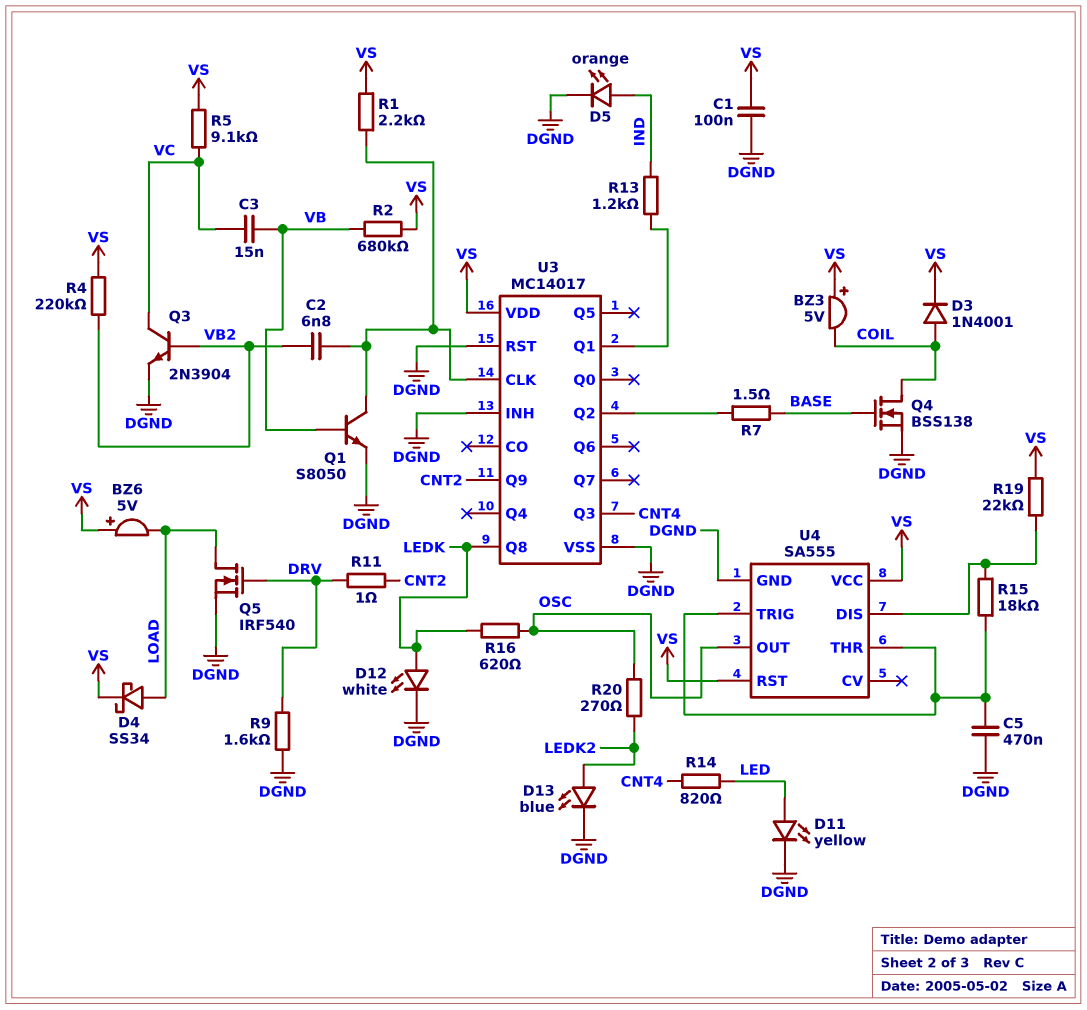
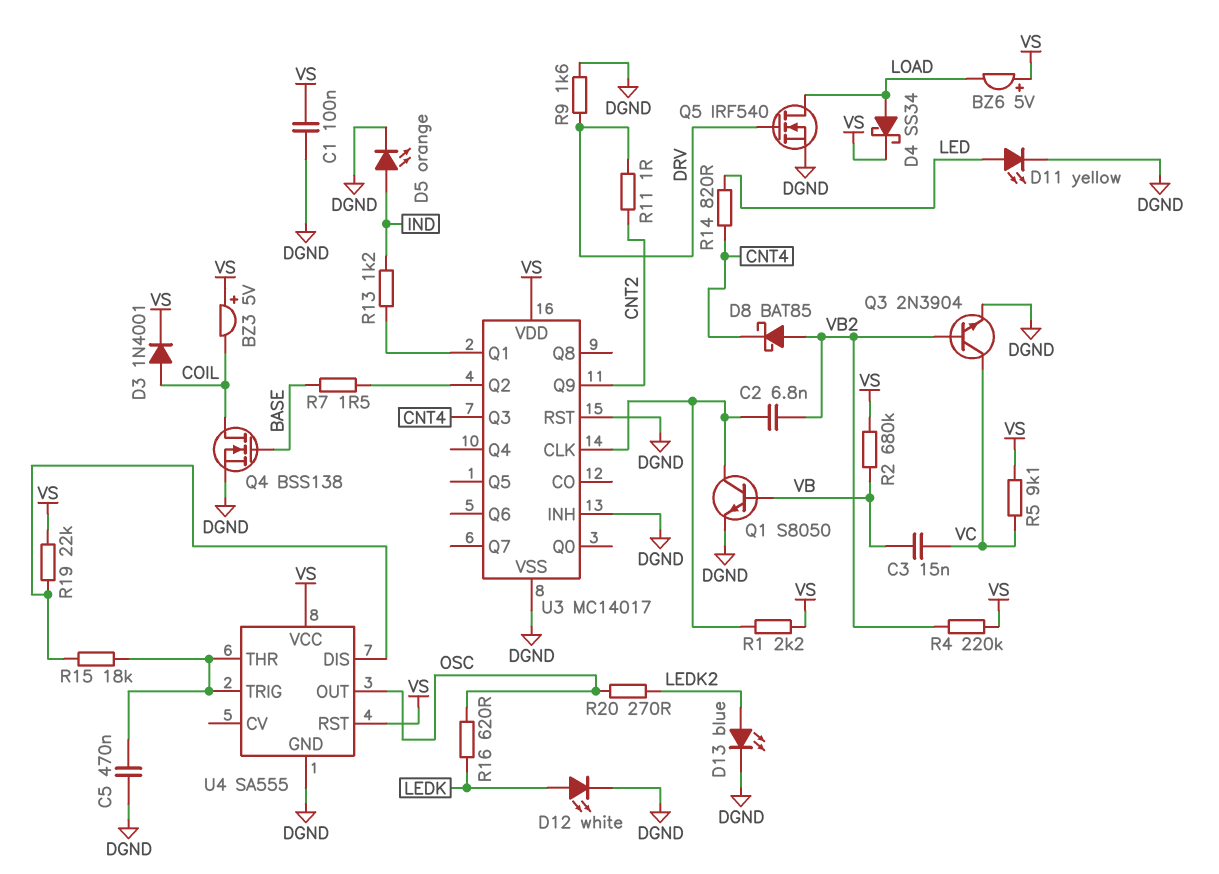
D8: none -> schottky BAT85 (A VB2, K CNT4)
U3 pin Q8: LEDK -> none

